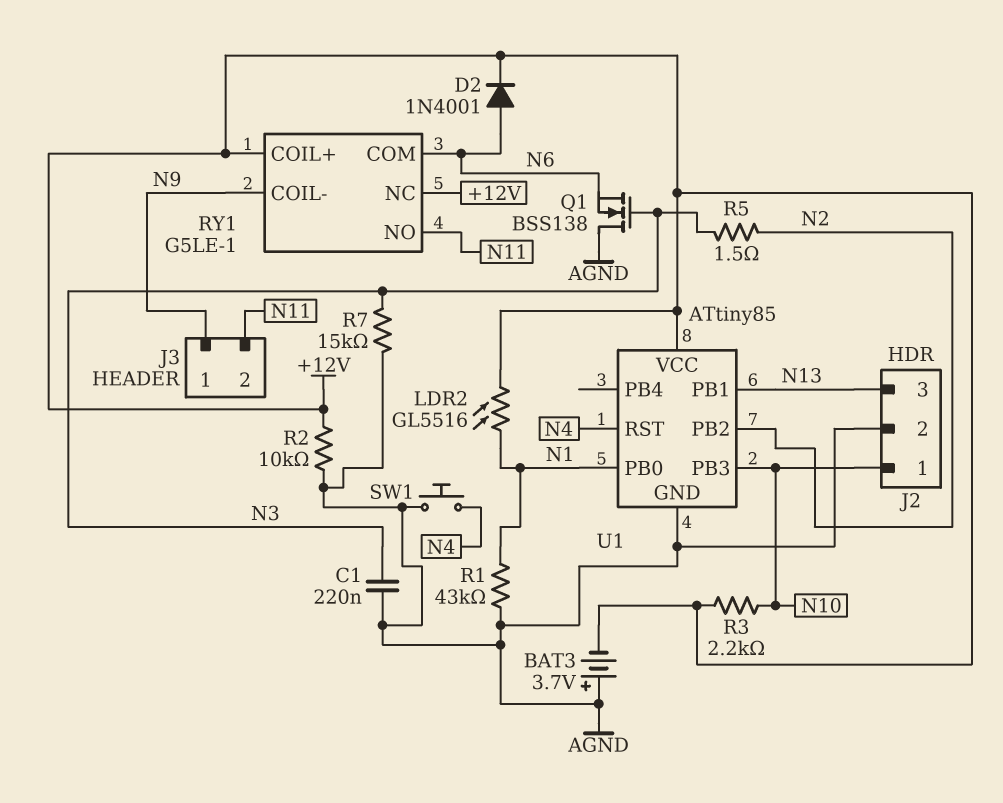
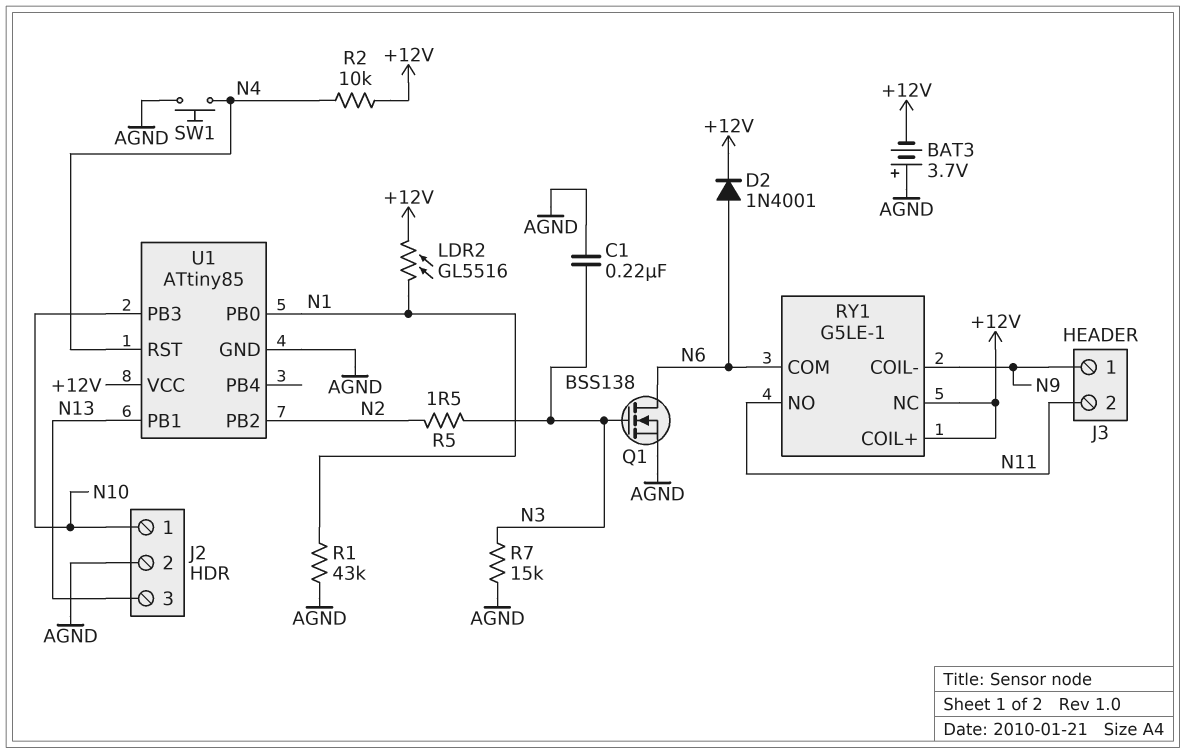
Q1: NMOS BSS138 (G N3, D AGND, S N6) -> NMOS BSS138 (G N3, D N6, S AGND)
R2: 10k (+12V, AGND) -> 10k (+12V, N4)
R3: 2.2k (+12V, N10) -> none

